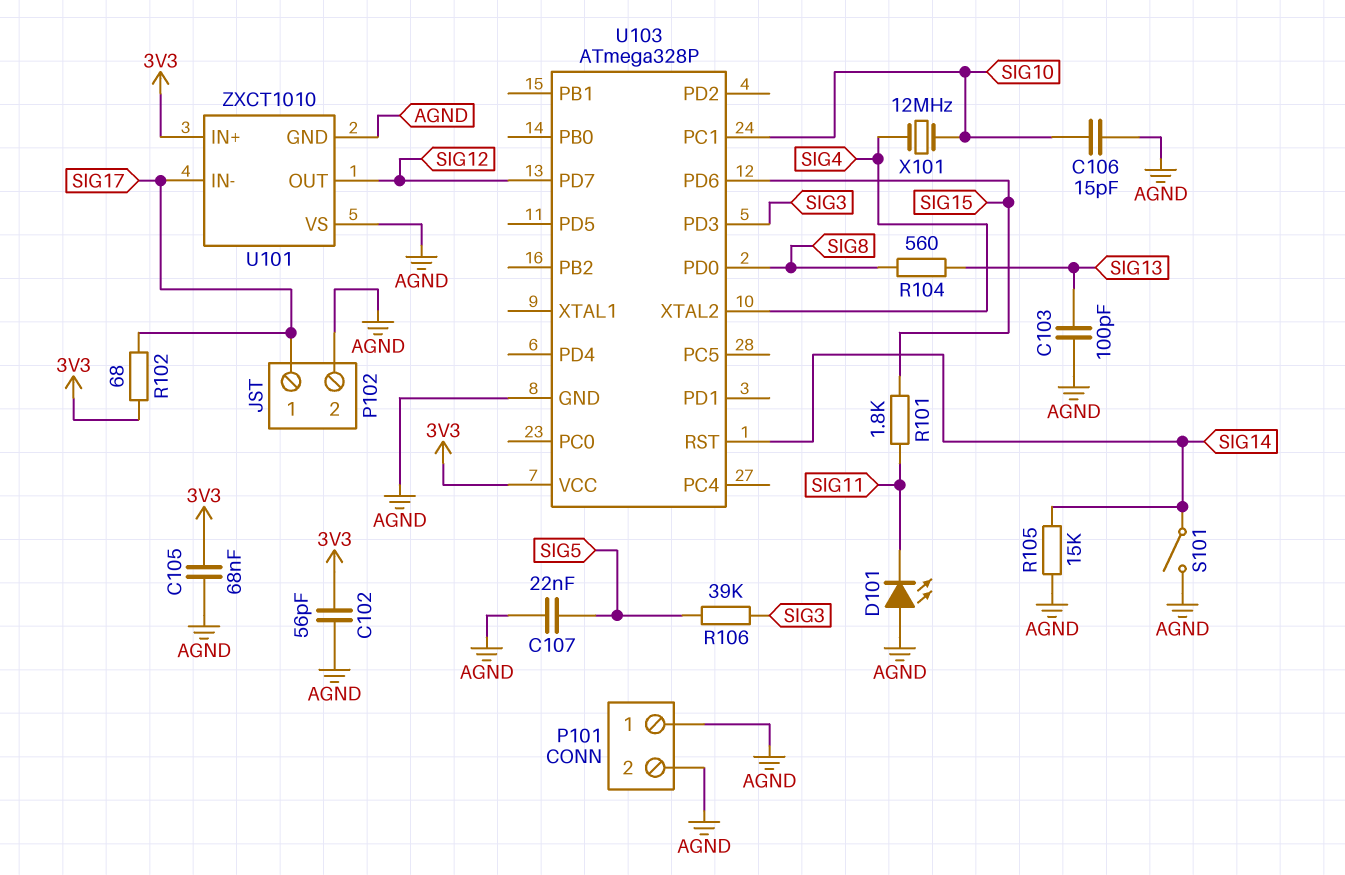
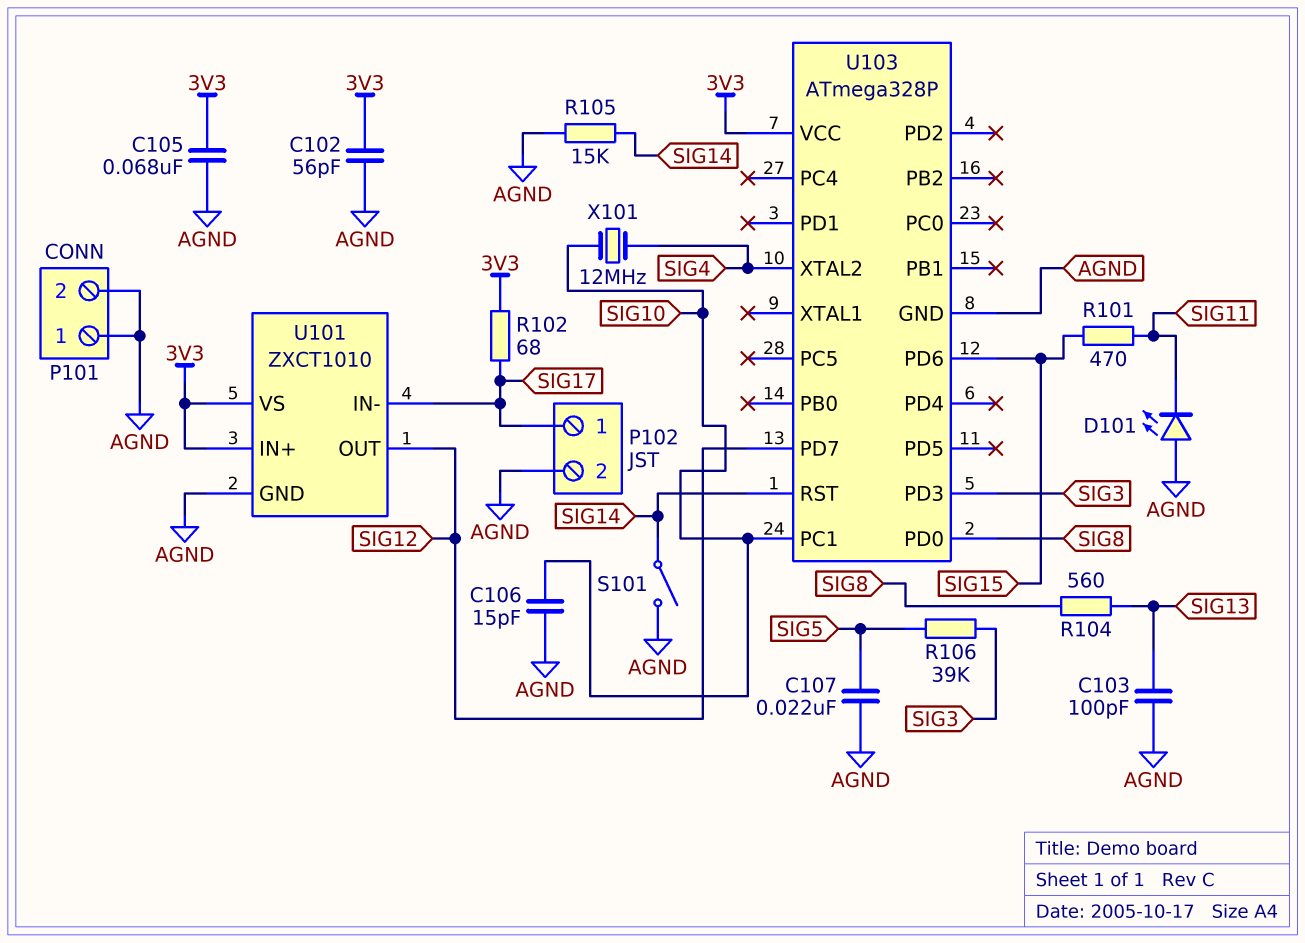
R101: 1.8k (SIG11, SIG15) -> 470 (SIG11, SIG15)
U101 pin VS: AGND -> 3V3

